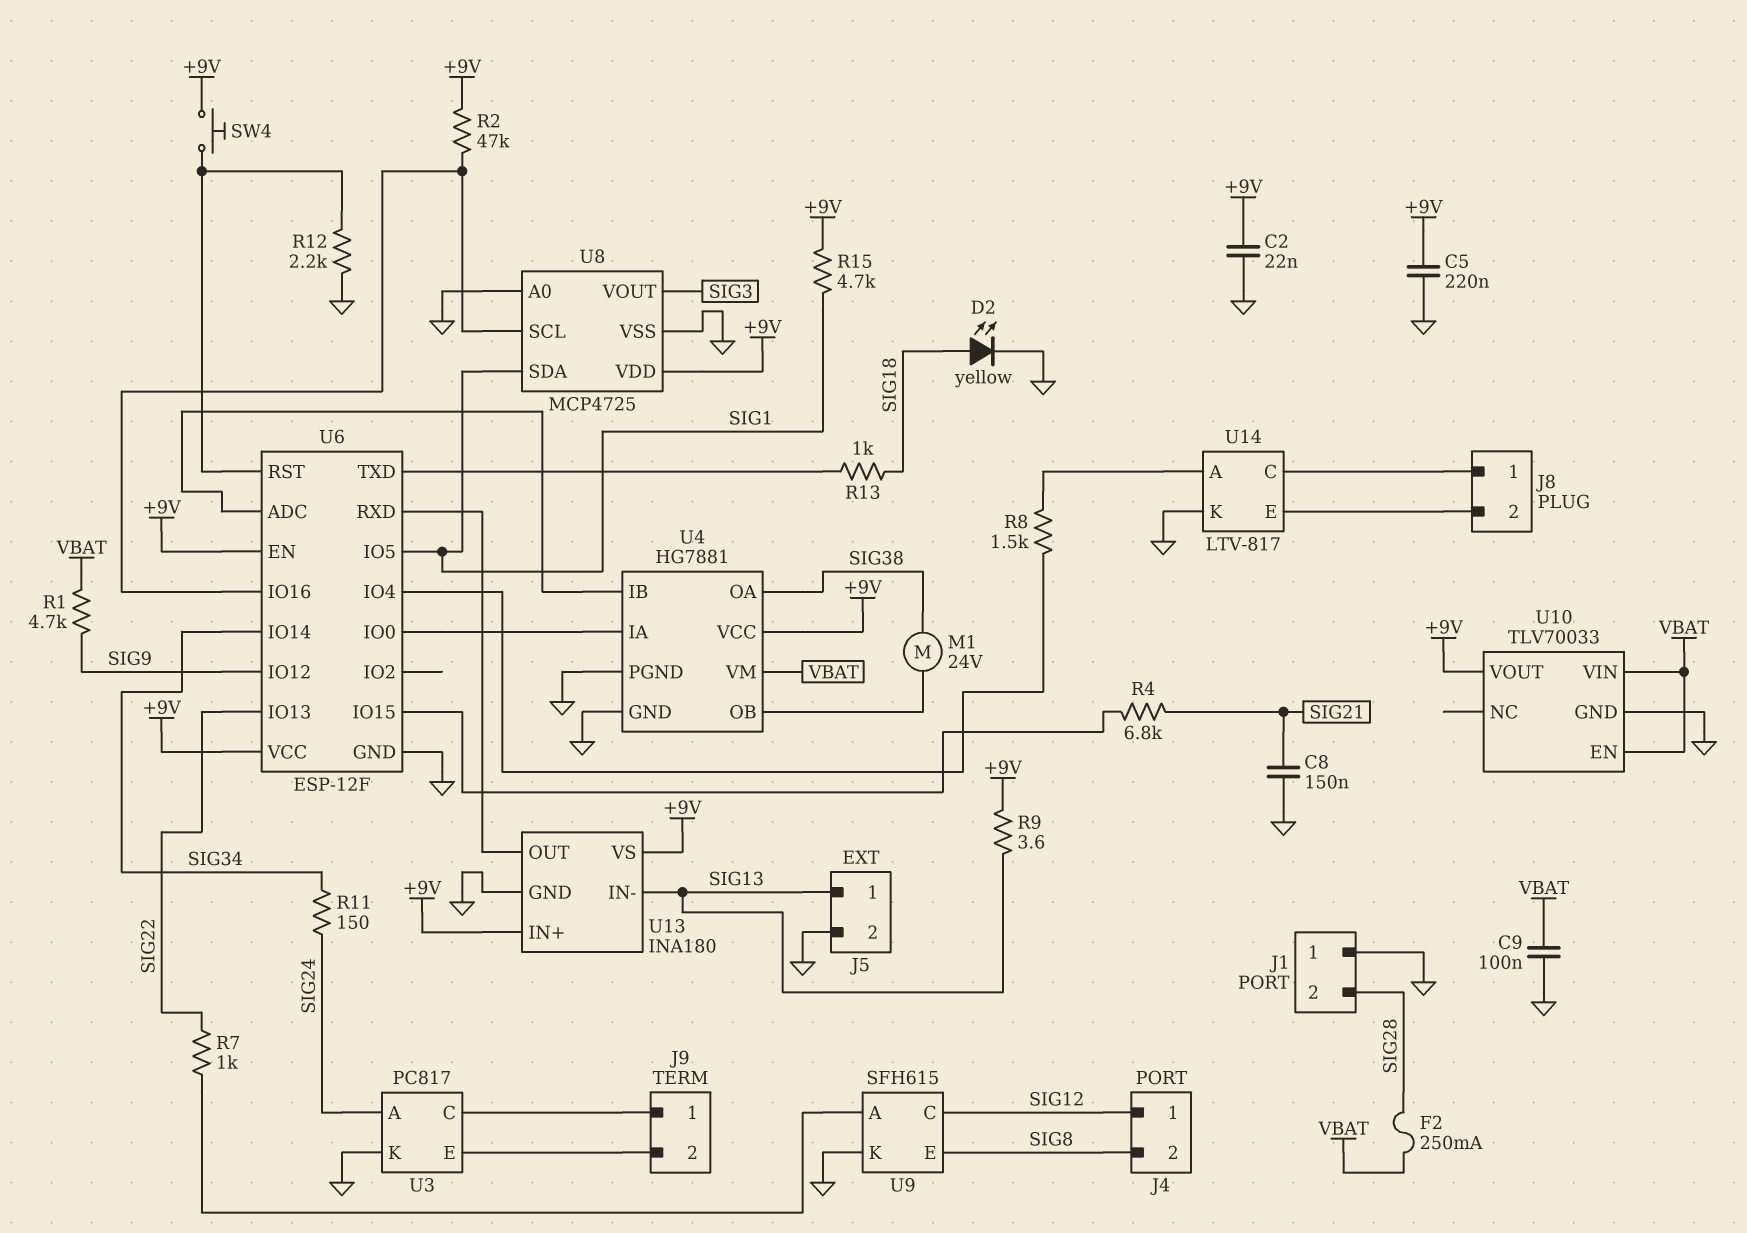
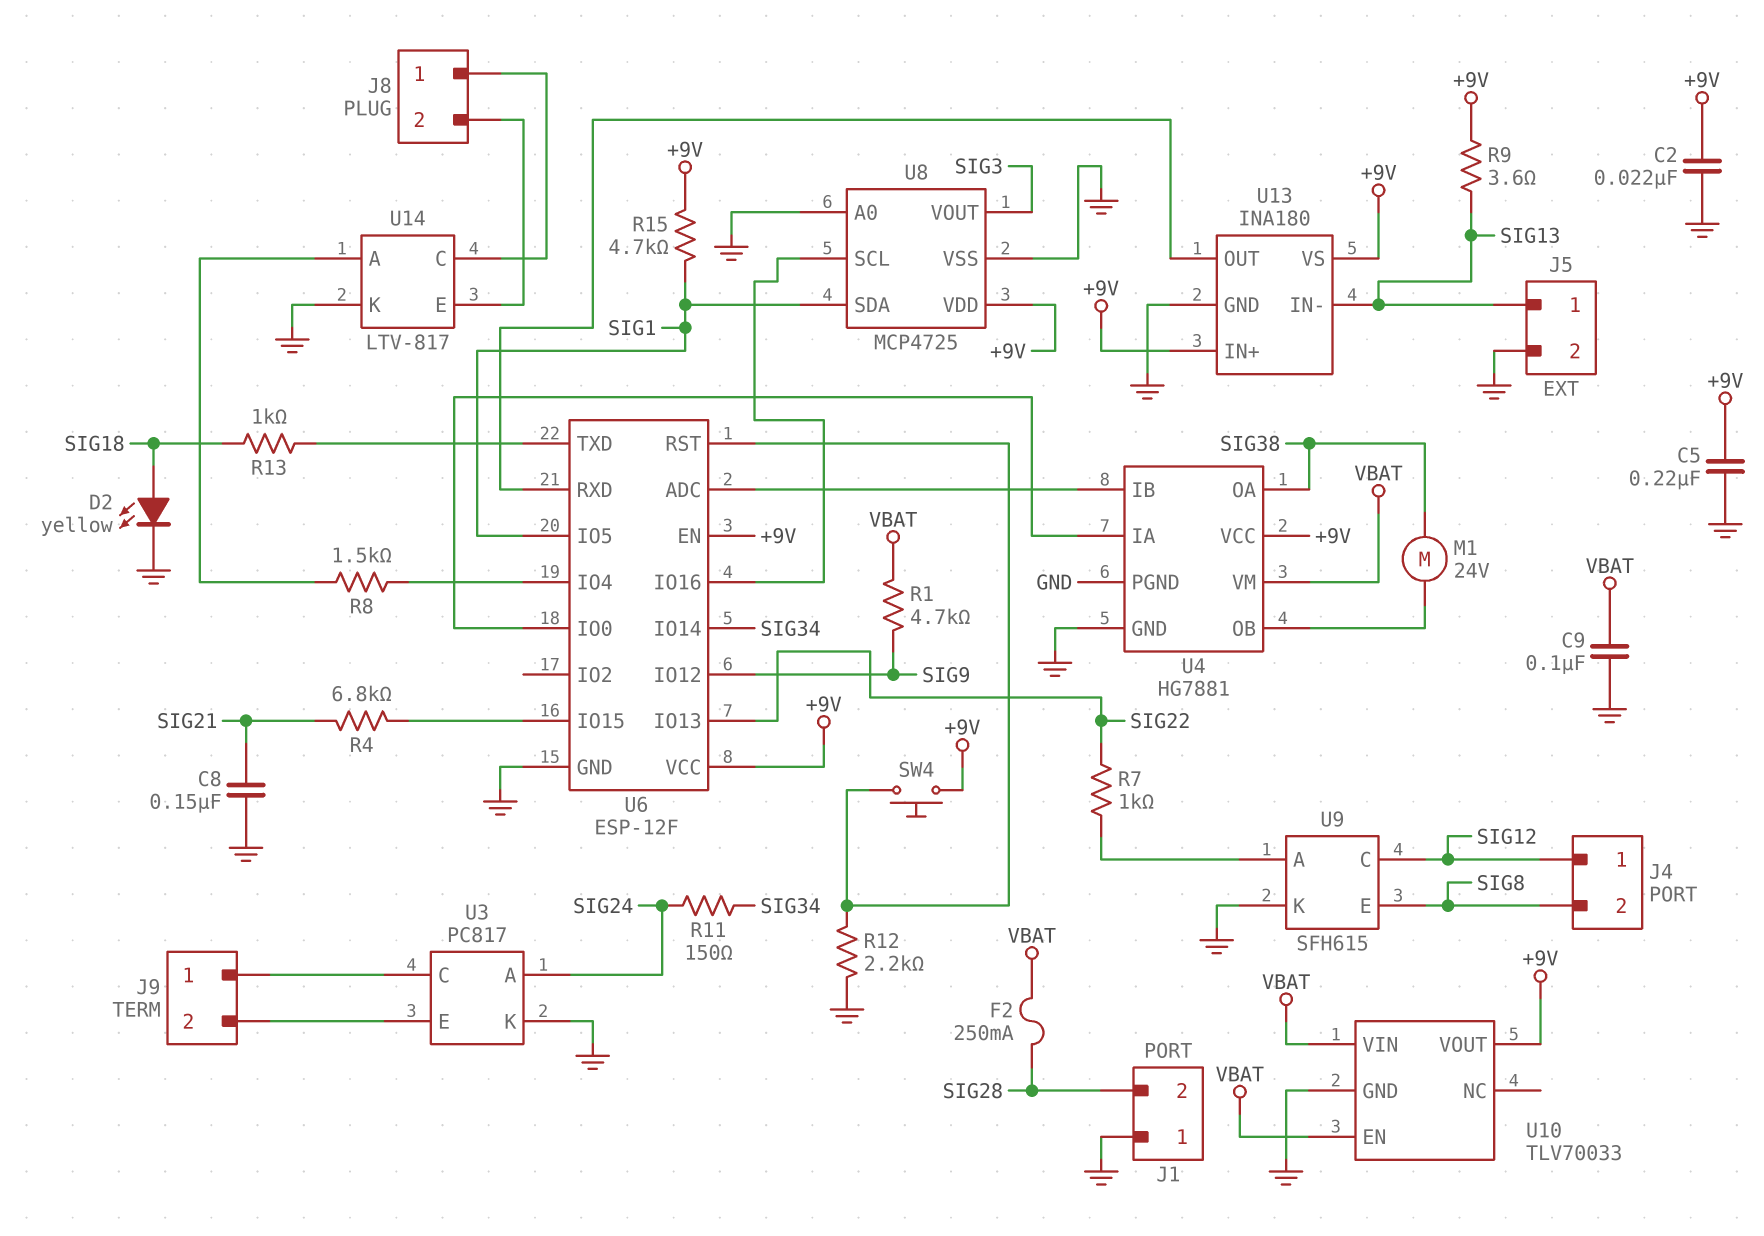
R2: 47k (+9V, U6/IO16) -> none

